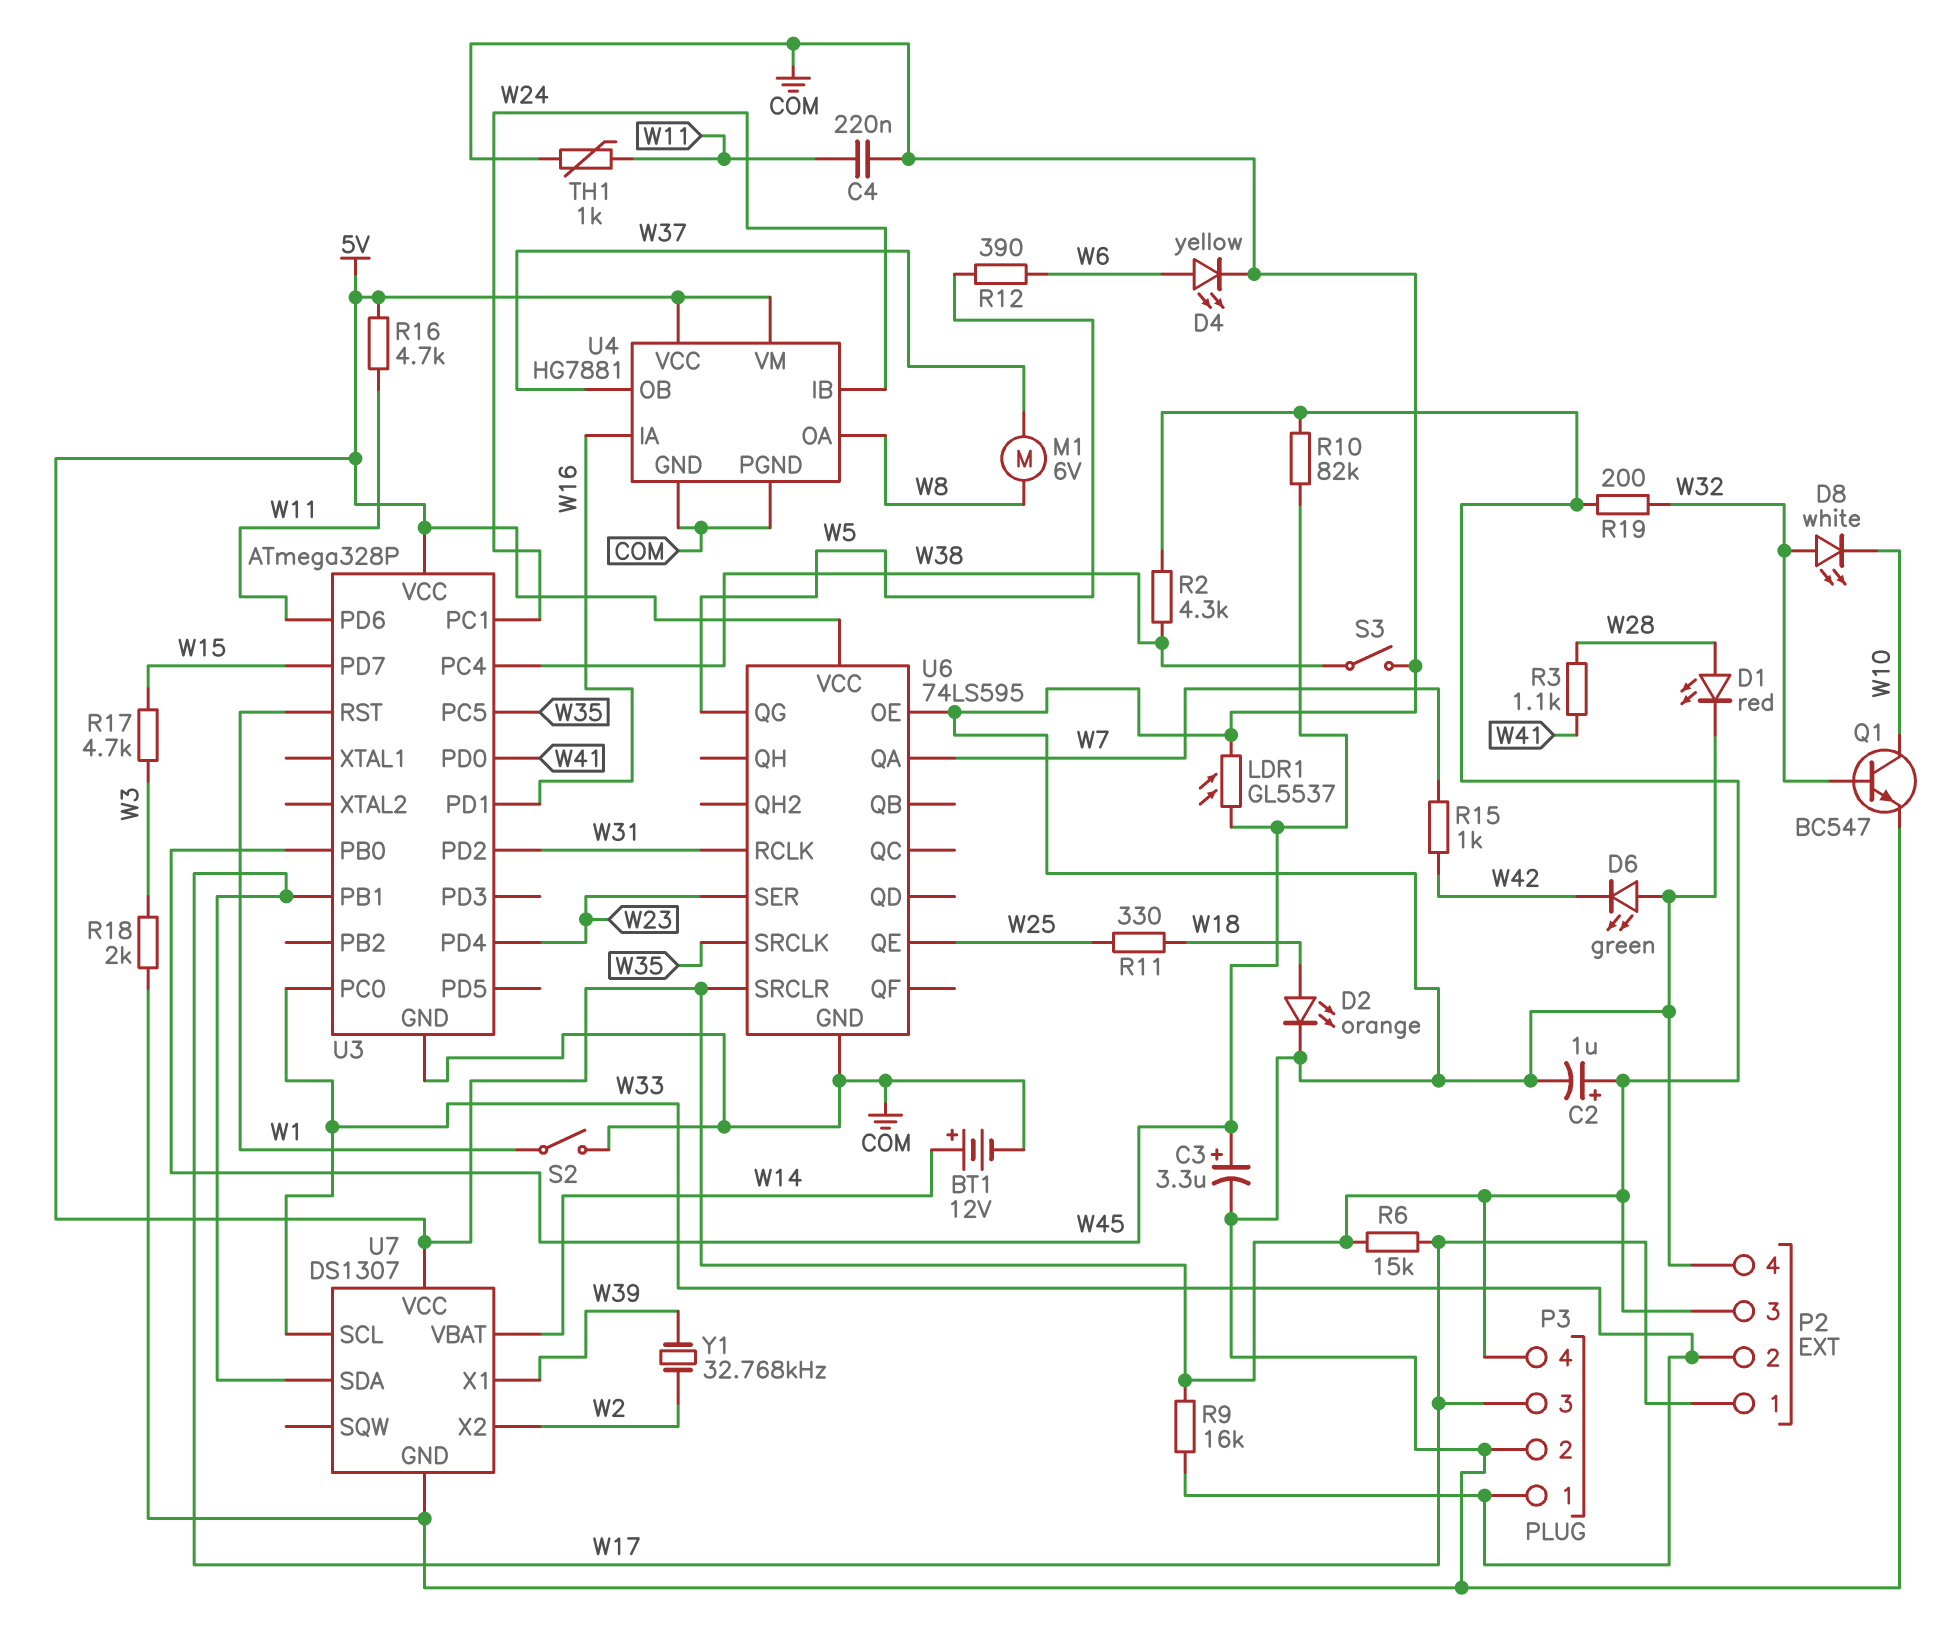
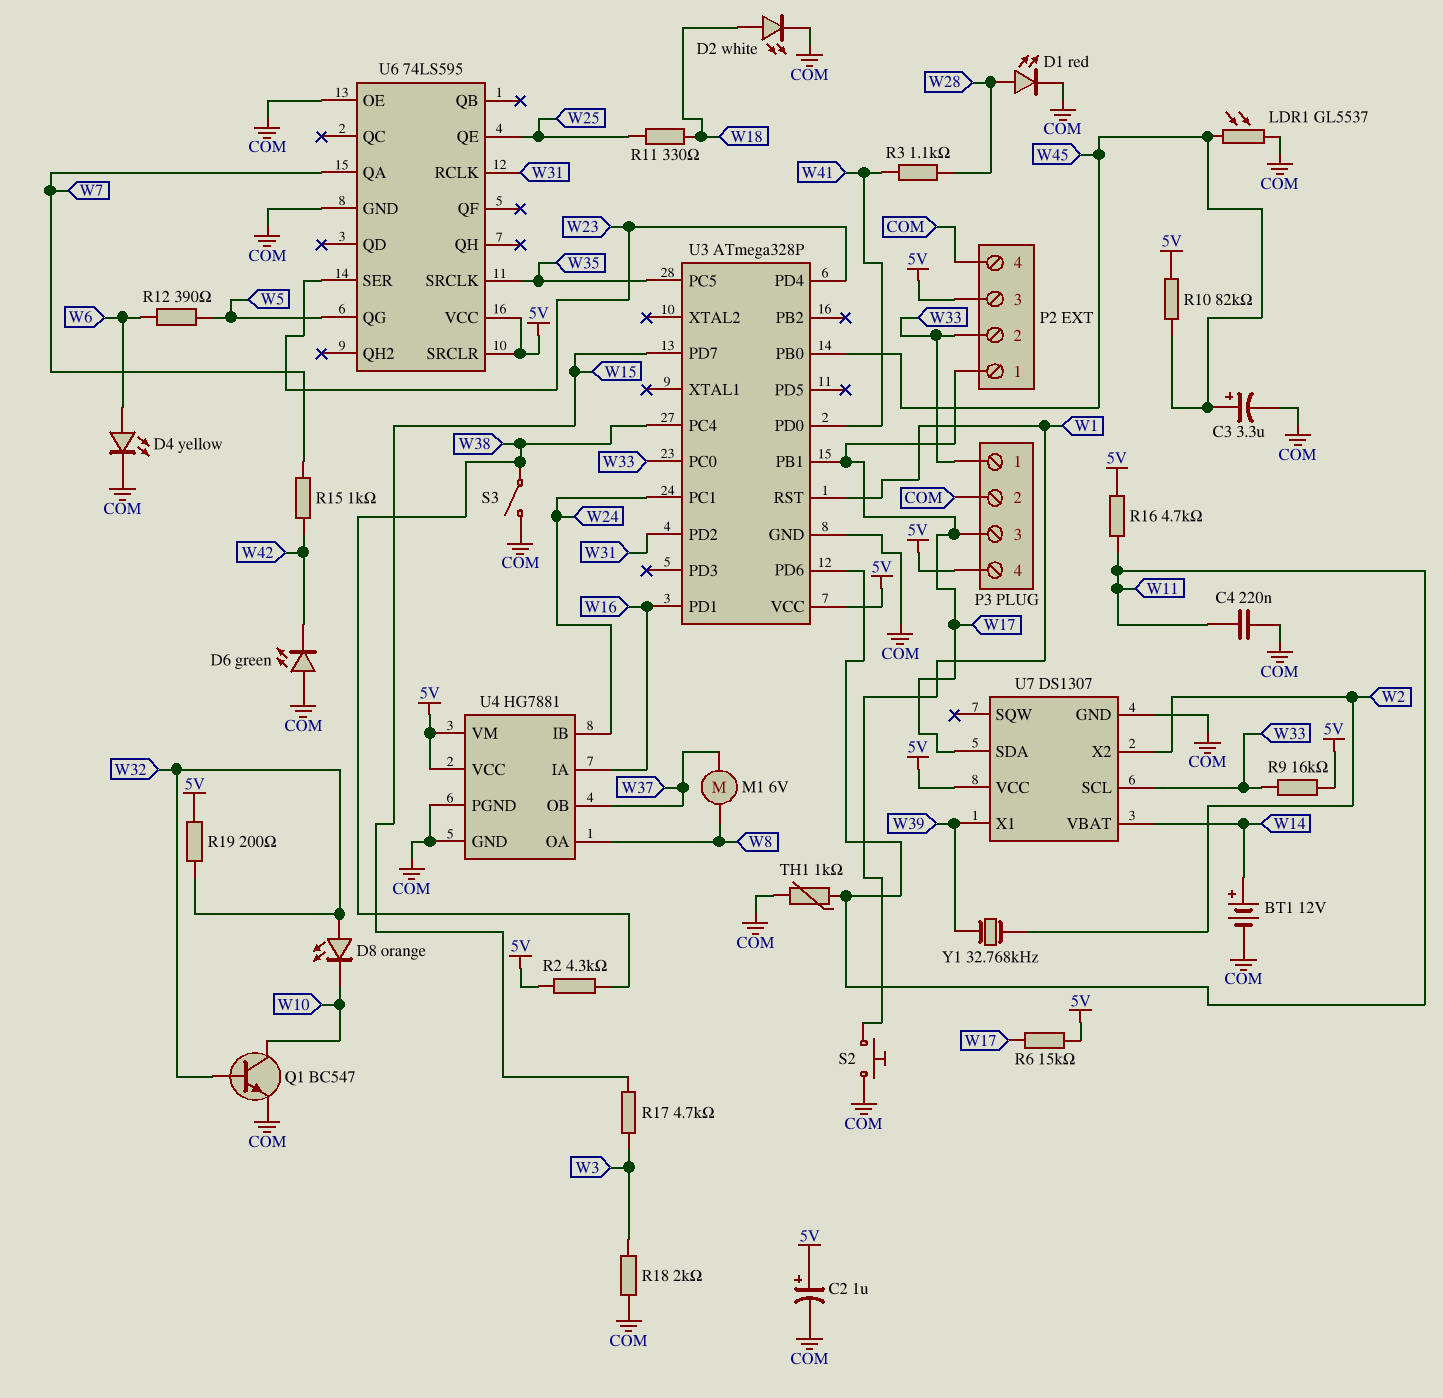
D2: LED orange (A W18, K COM) -> LED white (A W18, K COM)
D8: LED white (A W32, K W10) -> LED orange (A W32, K W10)
S2: switch (COM, W1) -> button (COM, W1)

